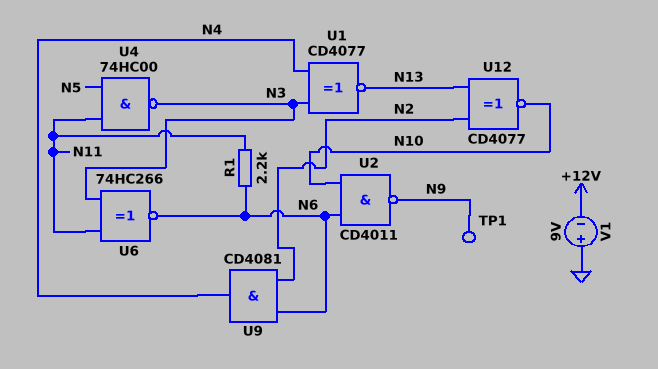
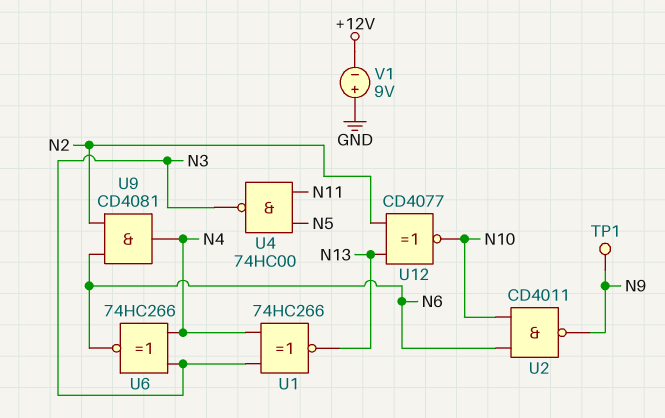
R1: 2.2k (N6, N11) -> none
U1: XNOR CD4077 (in N3, in N4, out N13) -> XNOR 74HC266 (in N3, in N4, out N13)
U6: XNOR 74HC266 (in N3, in N11, out N6) -> XNOR 74HC266 (in N3, in N4, out N6)

